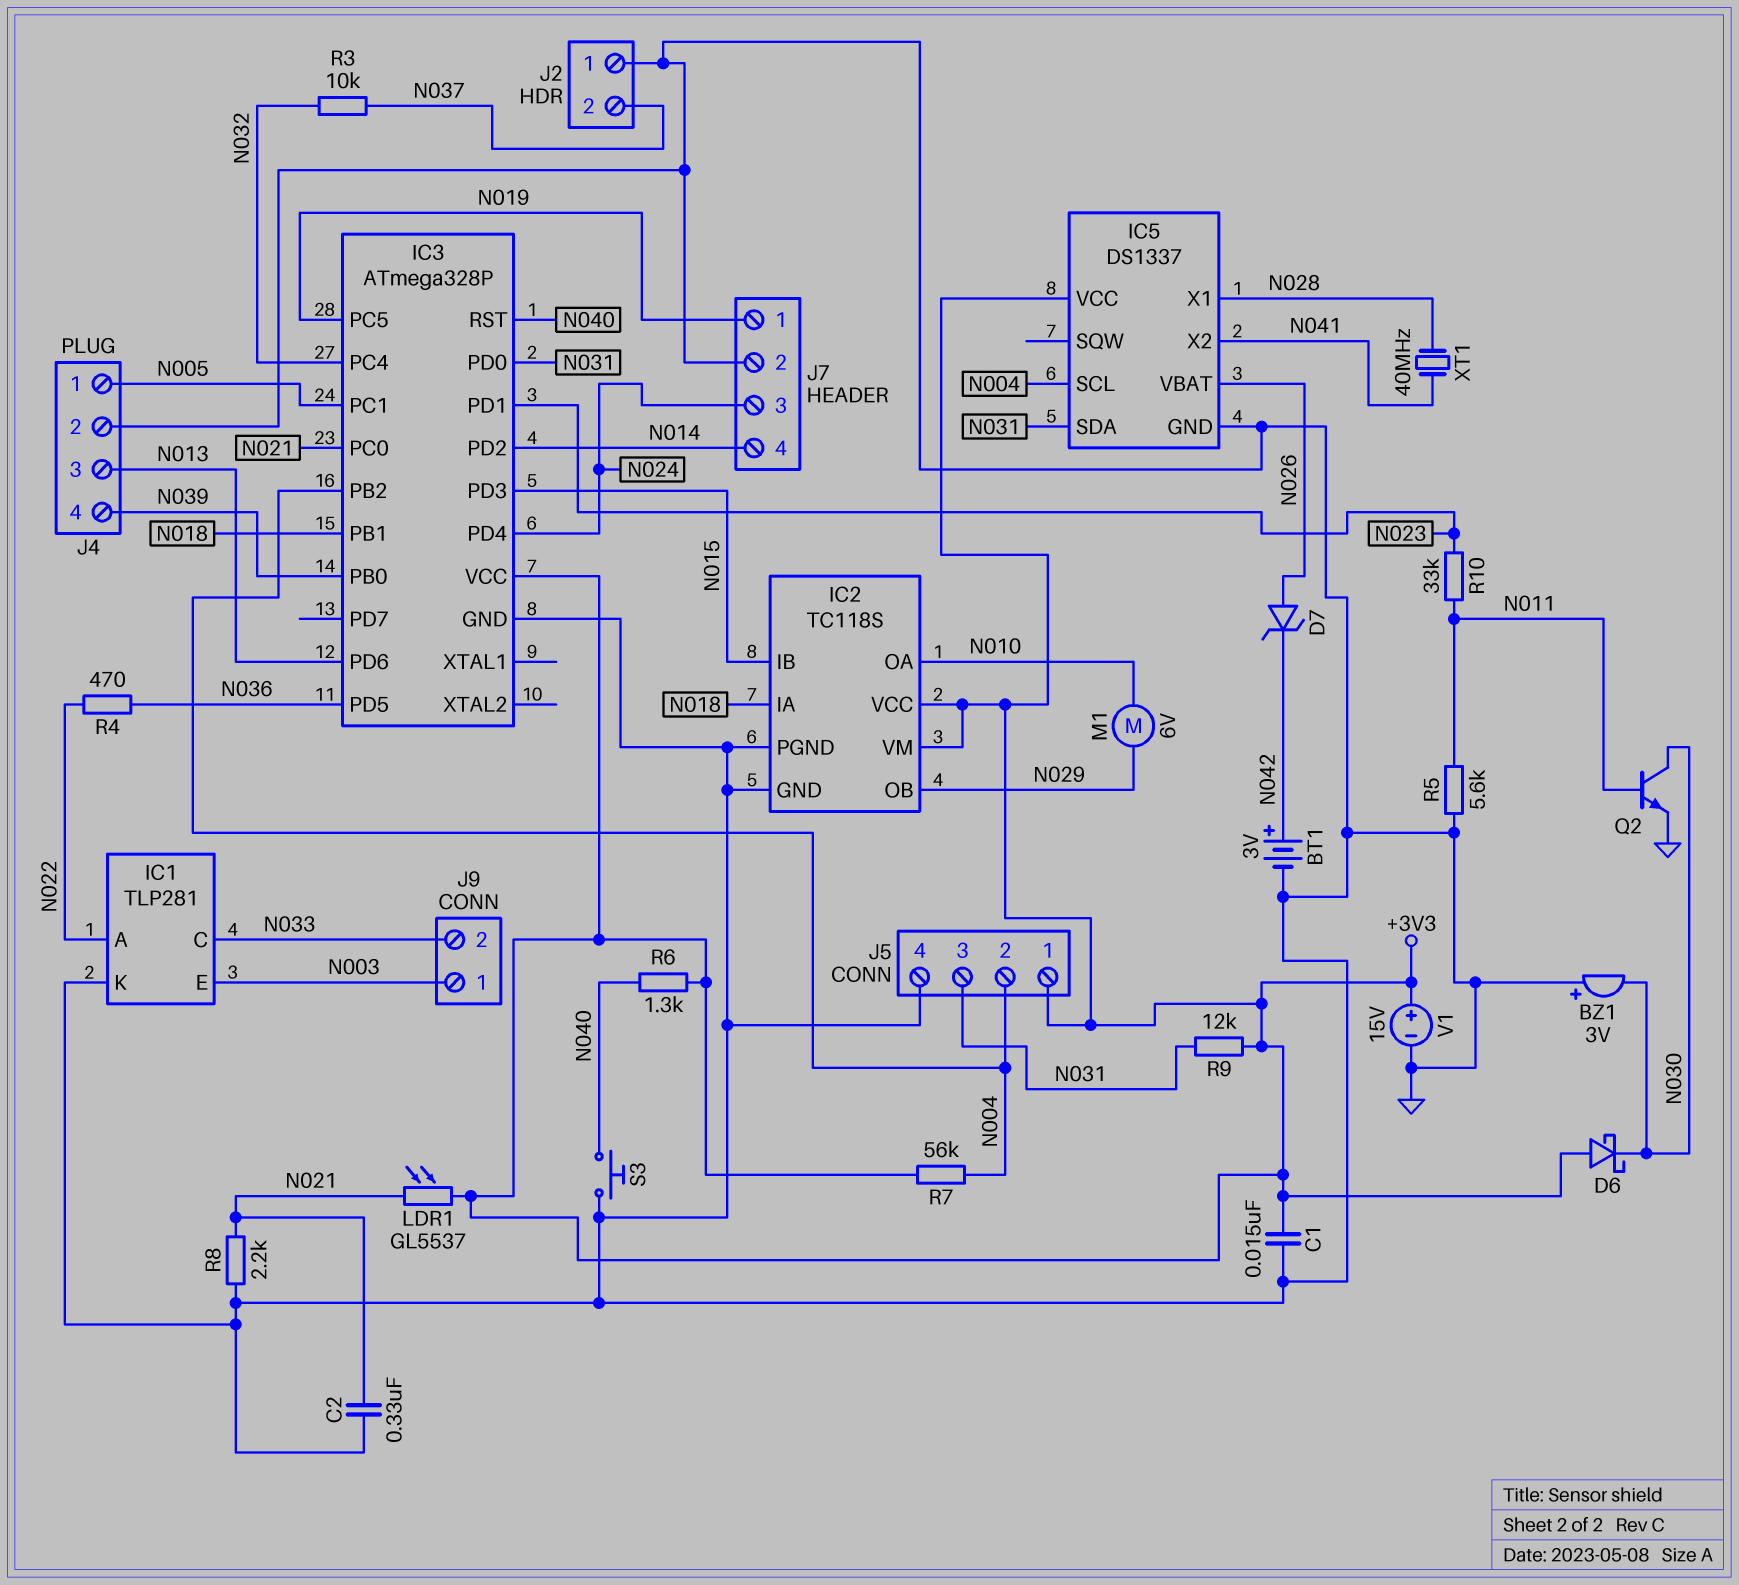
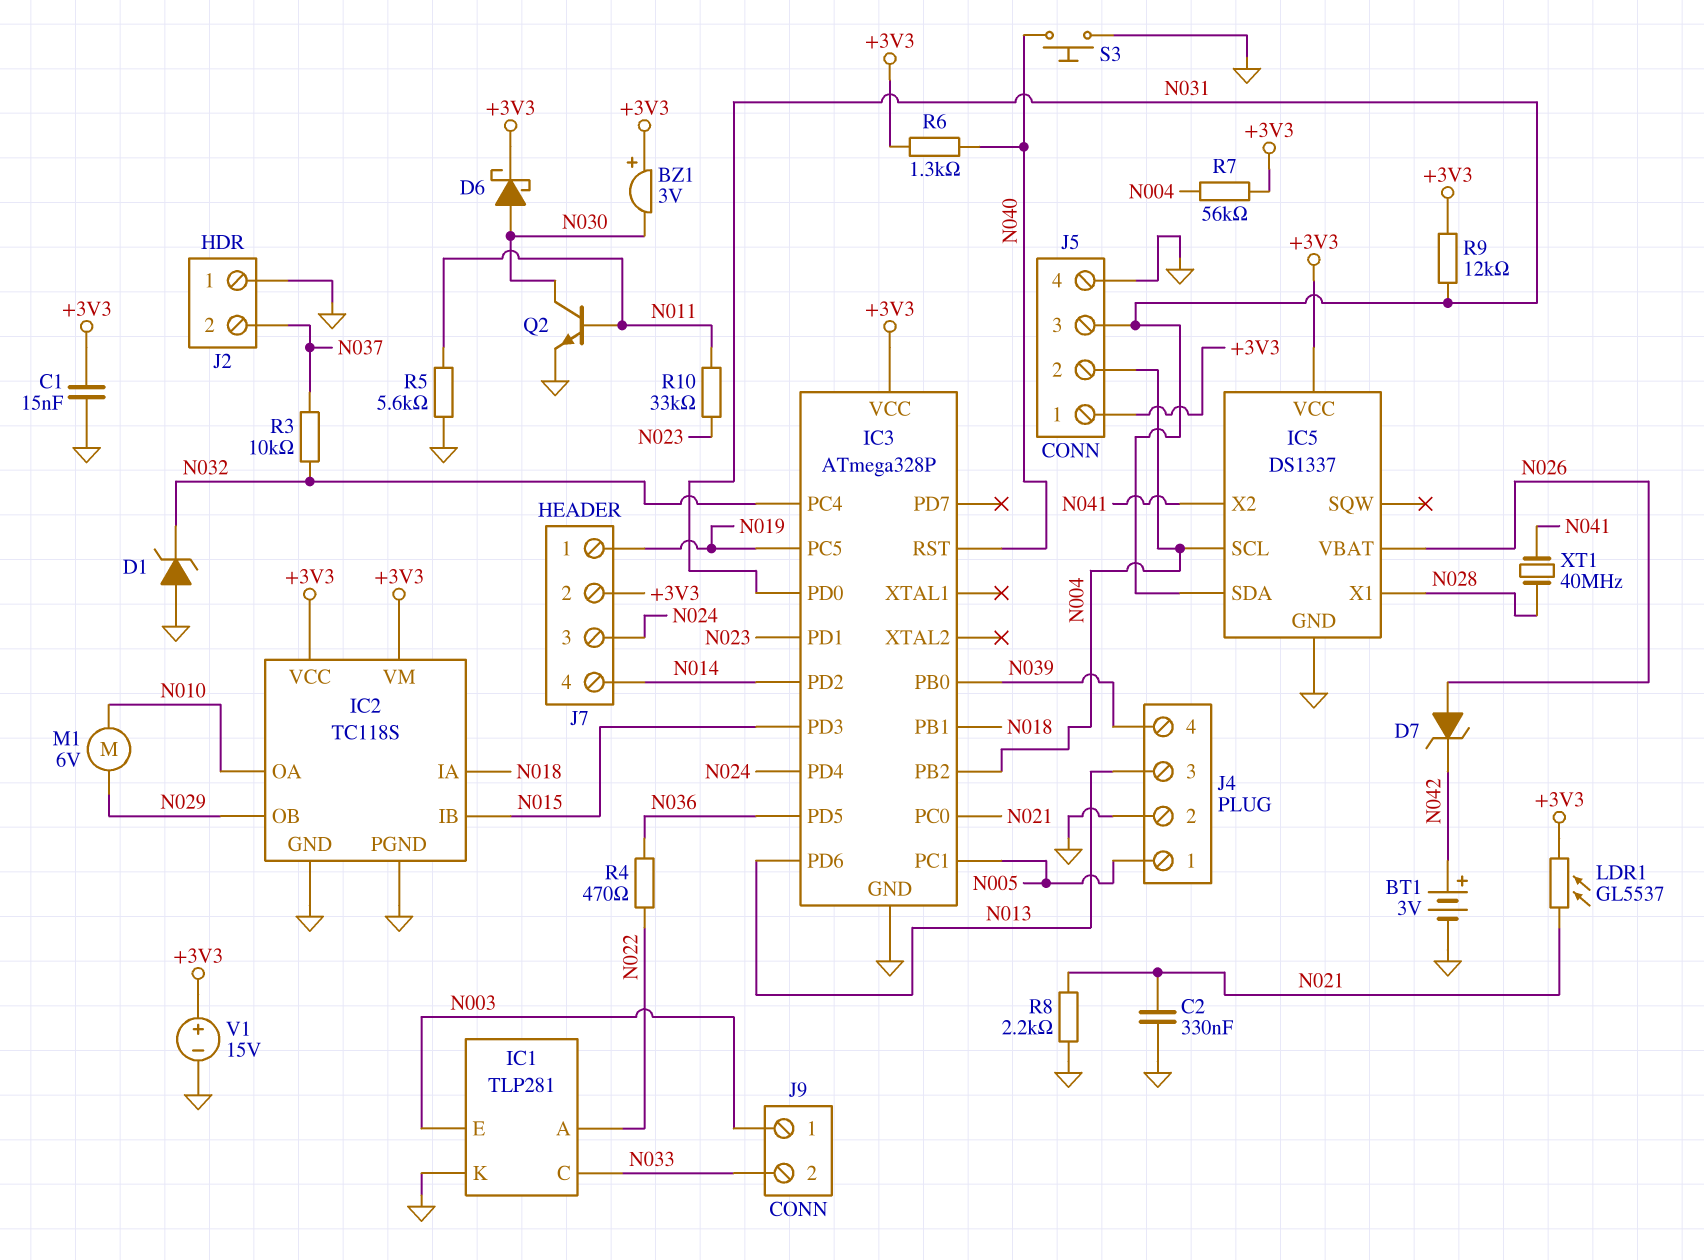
BZ1: buzzer 3V (plus GND, minus N030) -> buzzer 3V (plus +3V3, minus N030)
D1: none -> zener (A GND, K N032)
D6: schottky (A +3V3, K N030) -> schottky (A N030, K +3V3)
J7 pin 2: GND -> +3V3

